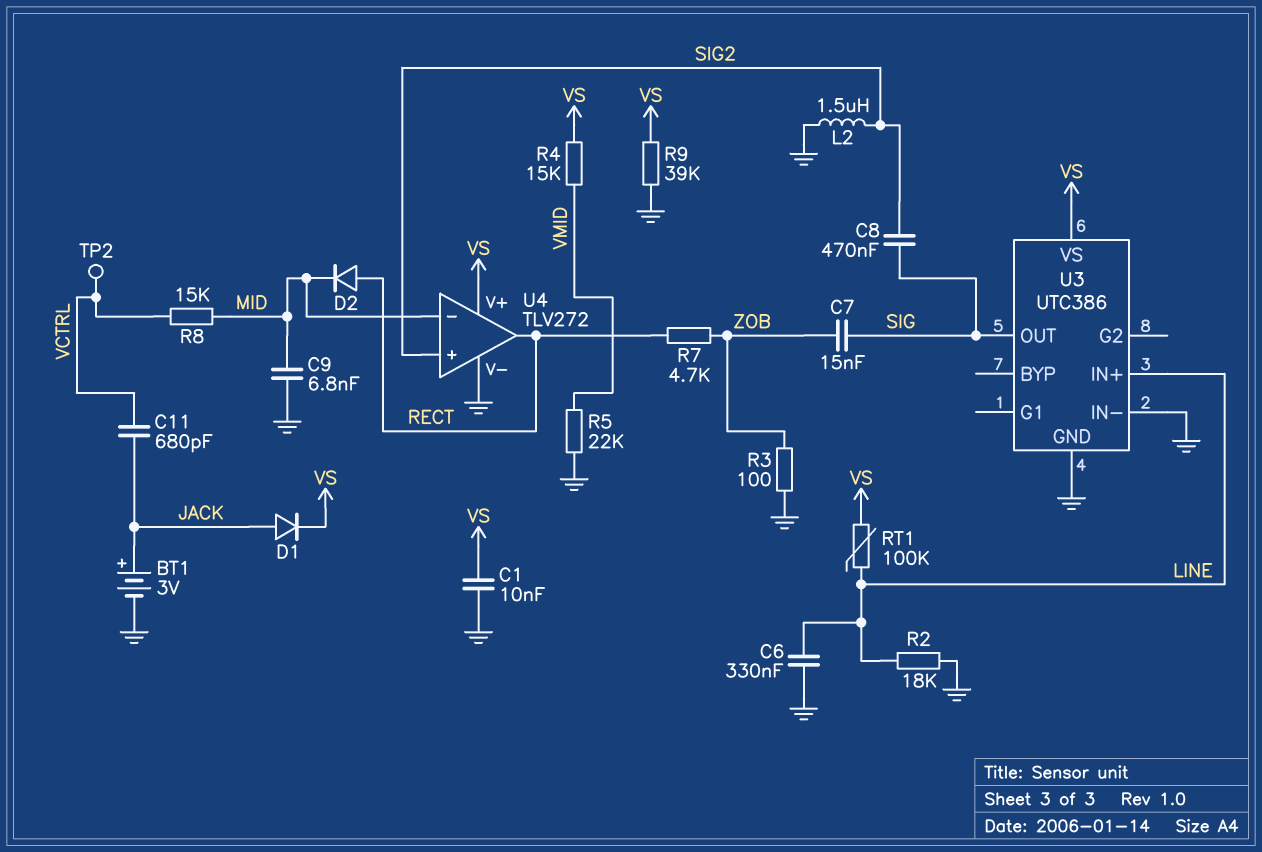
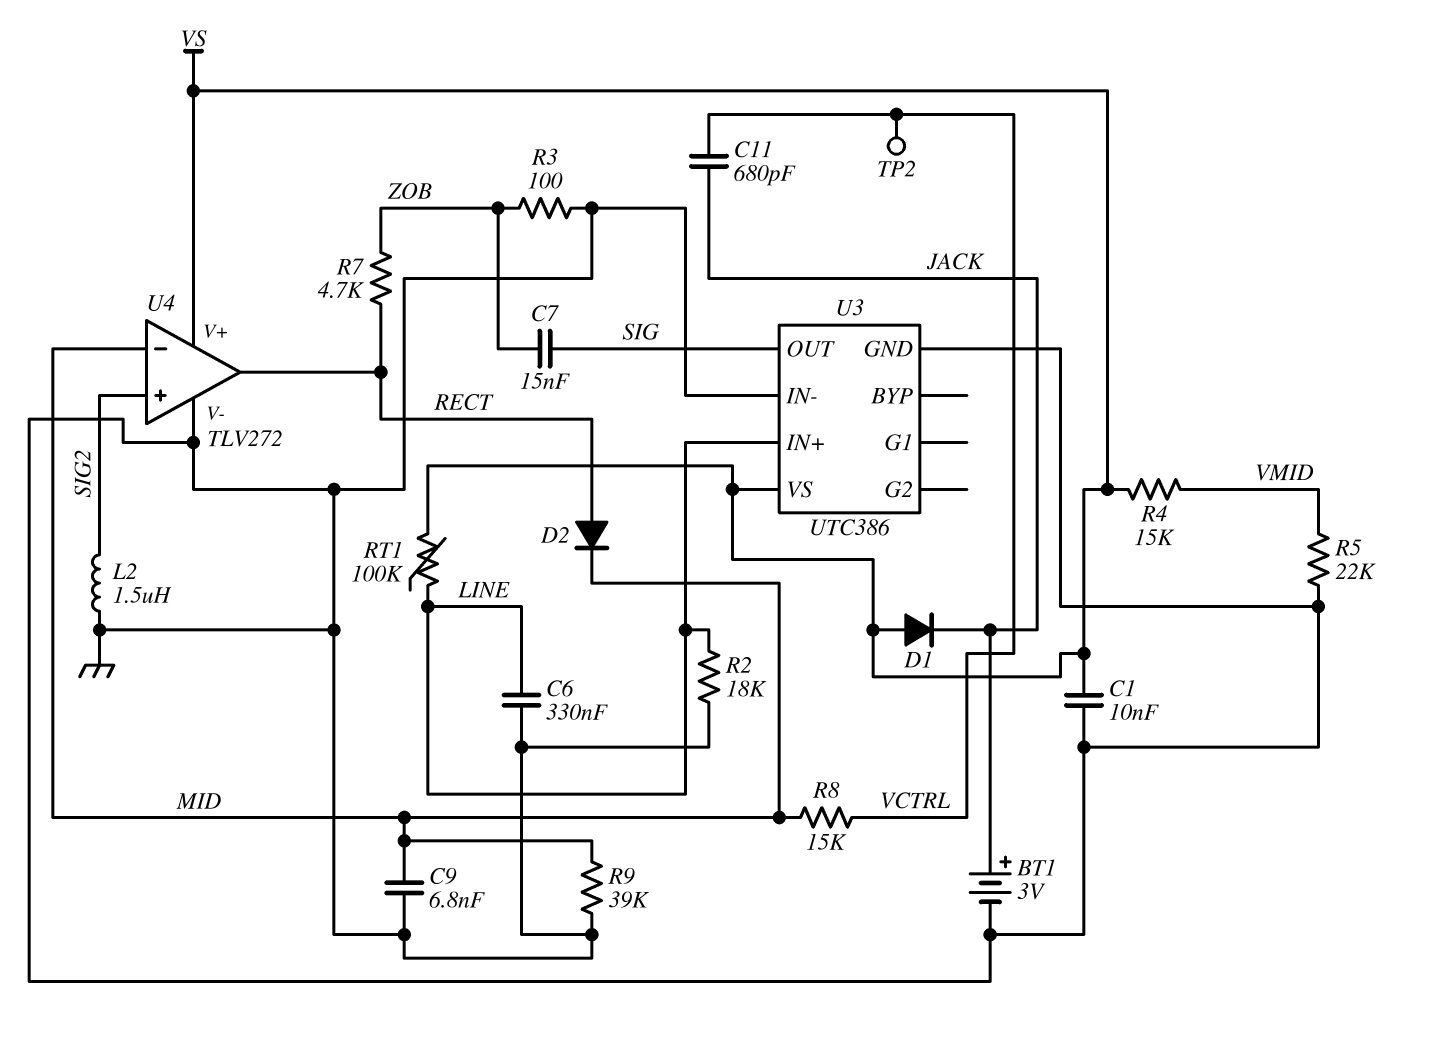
C8: 470nF (SIG, SIG2) -> none
D1: diode (A JACK, K VS) -> diode (A VS, K JACK)
R9: 39k (GND, VS) -> 39k (GND, MID)

